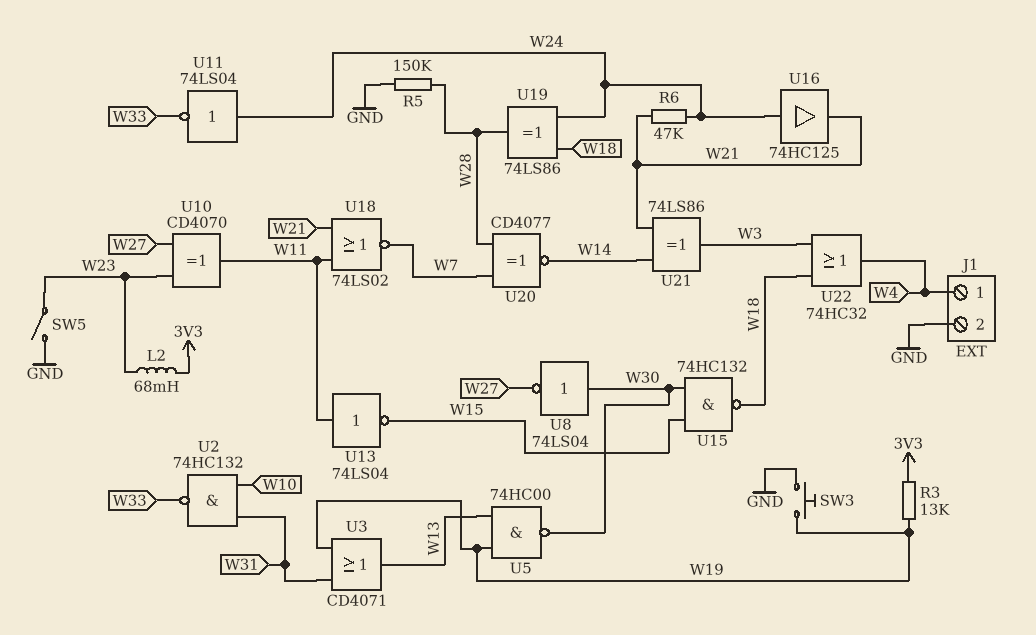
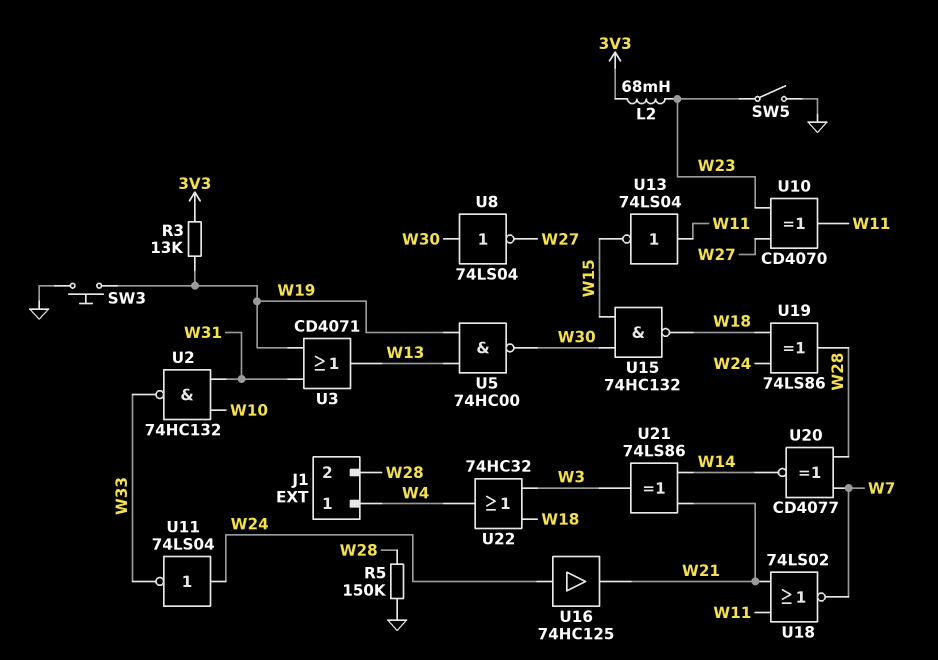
J1 pin 2: GND -> W28
R6: 47k (W21, W24) -> none

